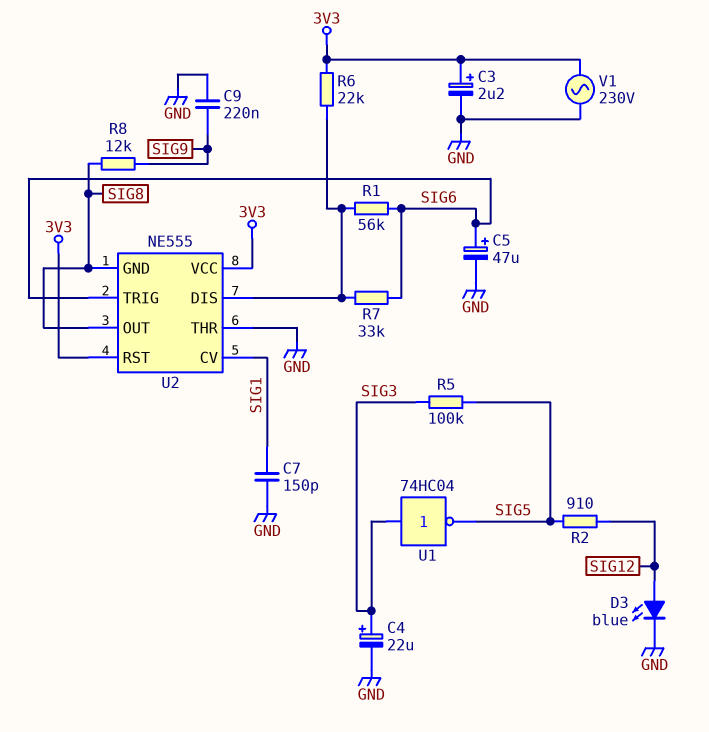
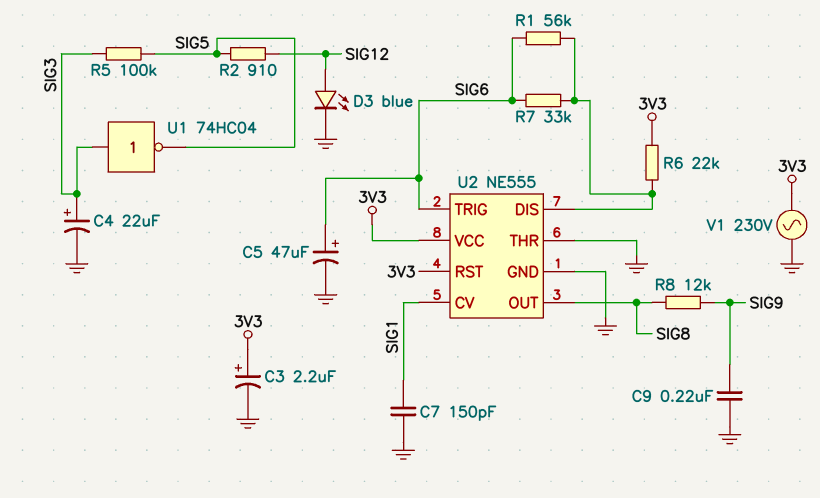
U2 pin GND: SIG8 -> GND

